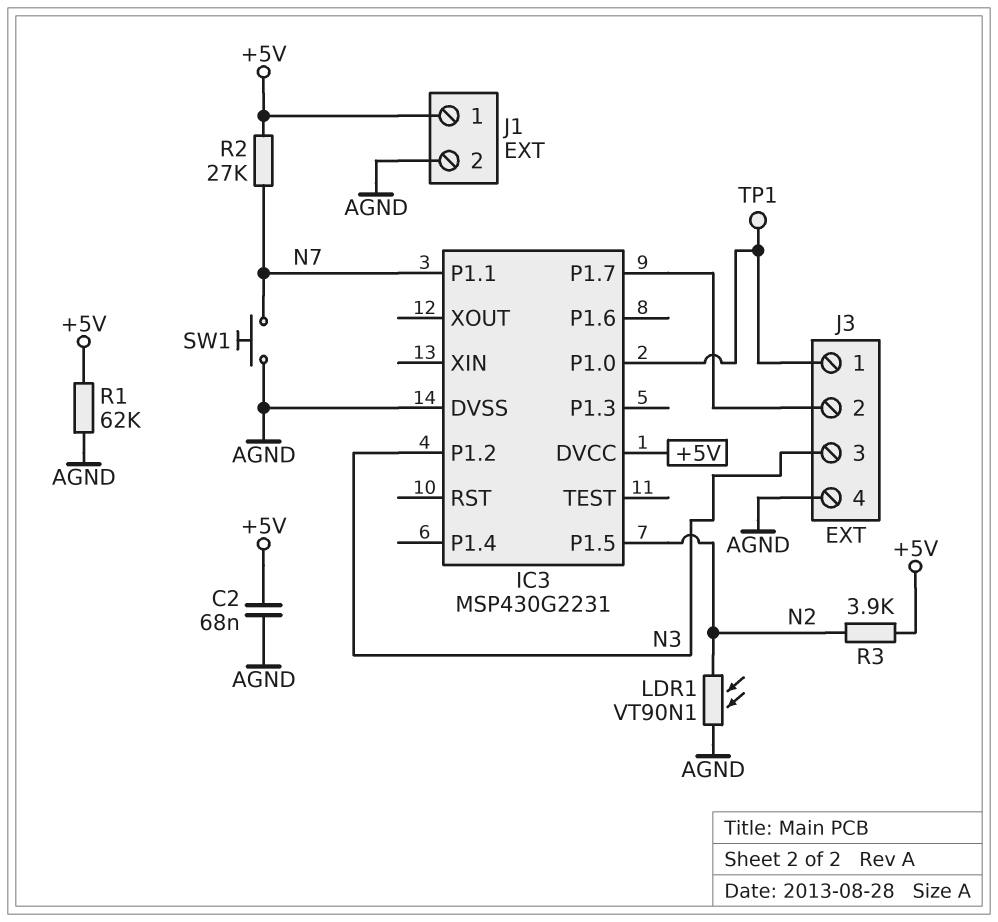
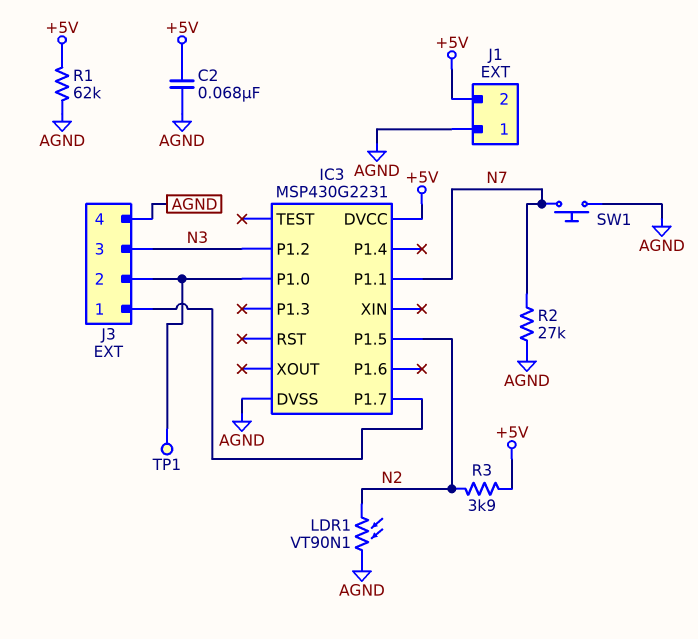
J1 pin 1: +5V -> AGND
J1 pin 2: AGND -> +5V
J3 pin 1: IC3/P1.0 -> IC3/P1.7
J3 pin 2: IC3/P1.7 -> IC3/P1.0
R2: 27k (+5V, N7) -> 27k (AGND, N7)

